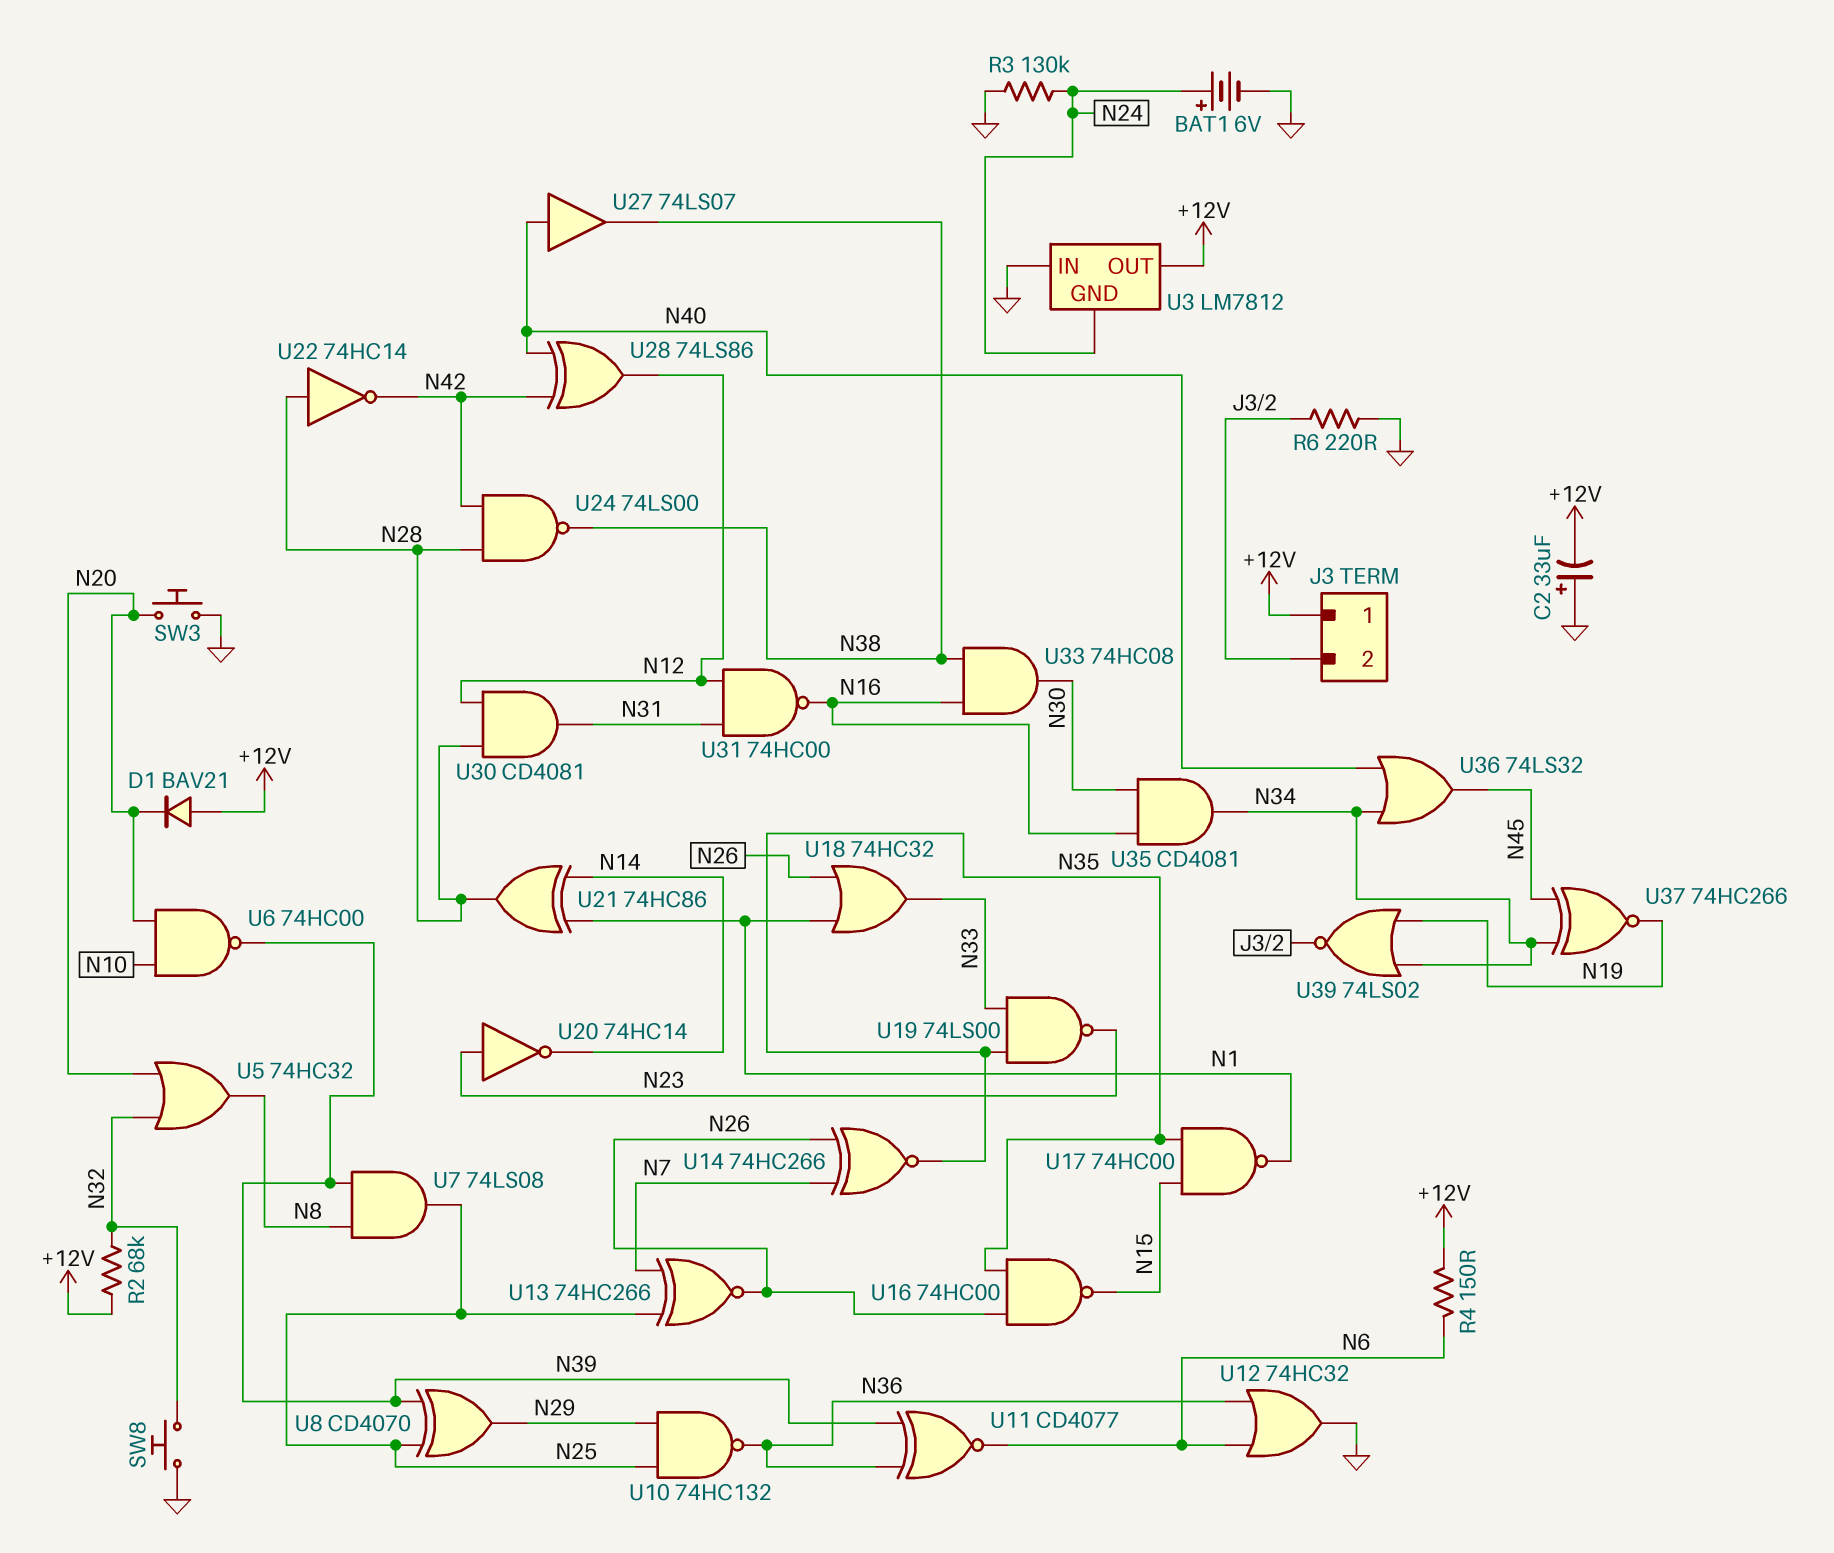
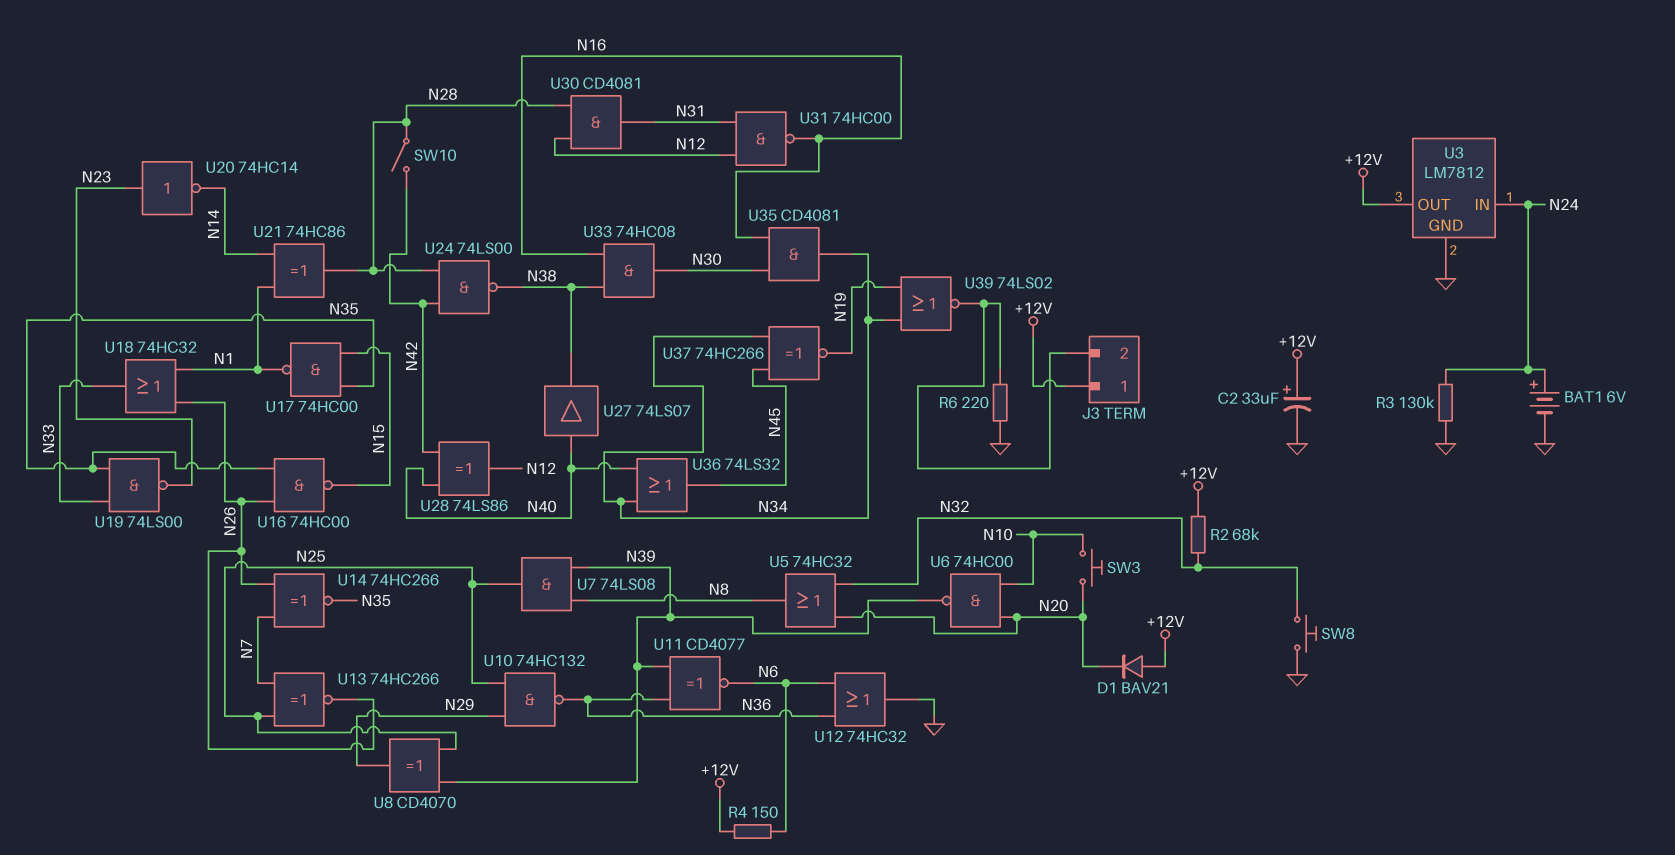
C2: 33uF (plus GND, minus +12V) -> 33uF (plus +12V, minus GND)
SW3: button (GND, N20) -> button (N10, N20)
SW10: none -> switch (N28, N42)
U3 pin GND: N24 -> GND
U3 pin IN: GND -> N24
U22: NOT 74HC14 (in N28, out N42) -> none

